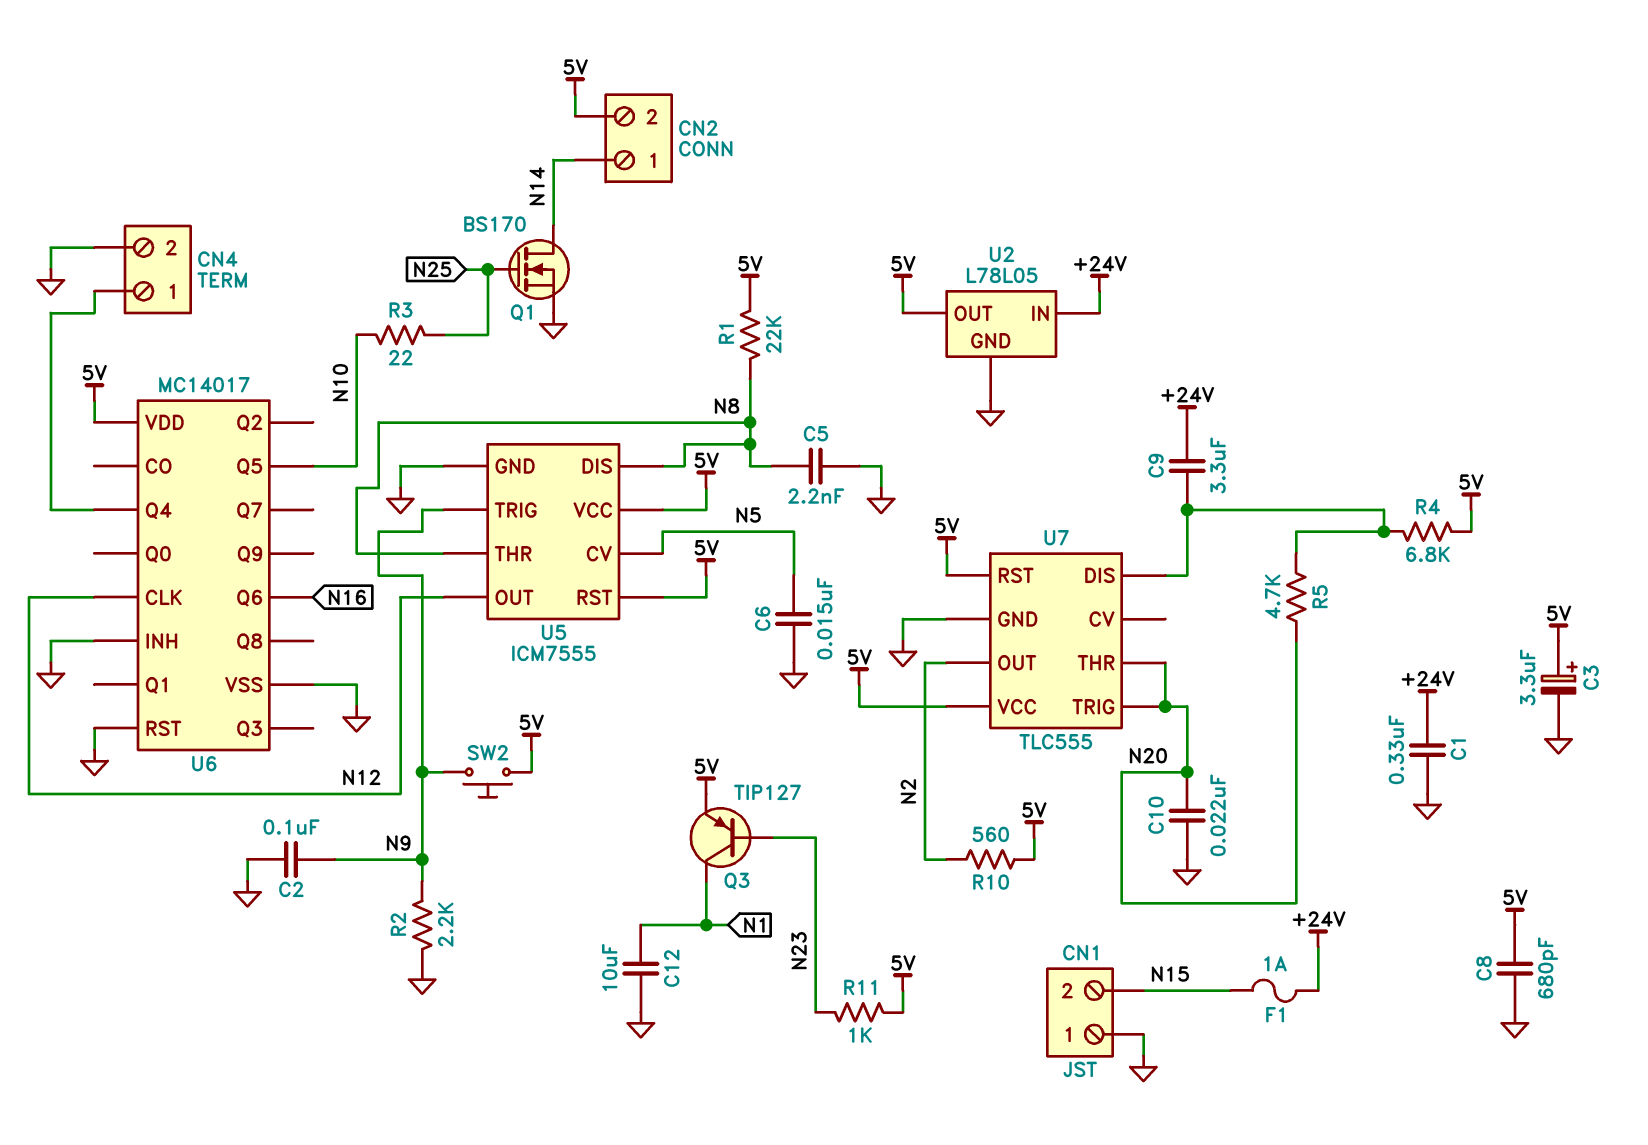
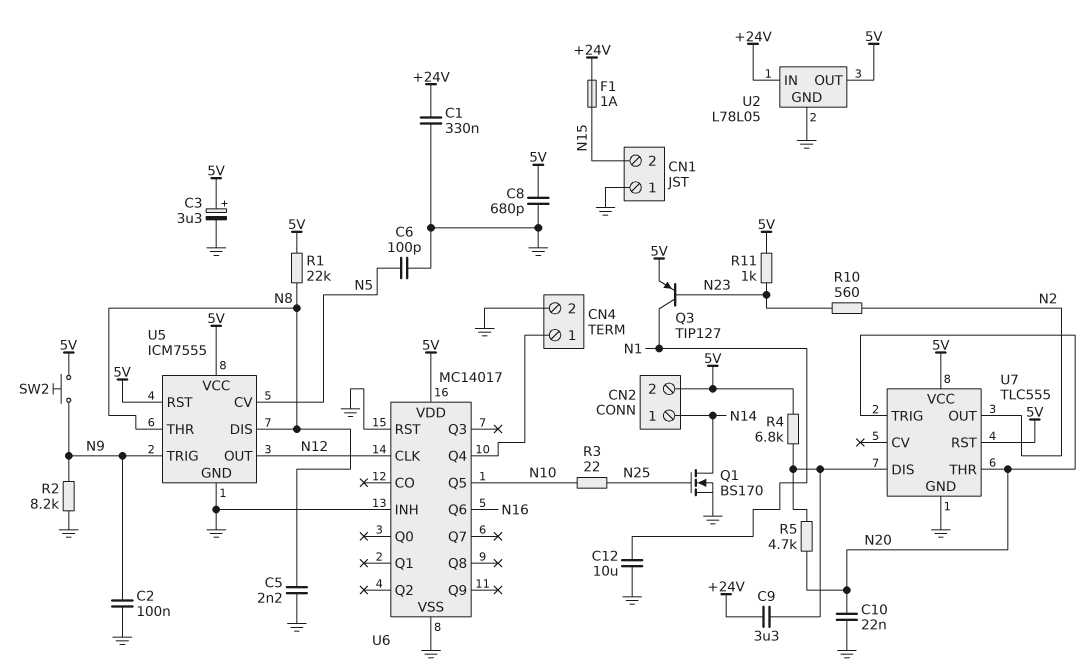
C6: 15nF (GND, N5) -> 100pF (GND, N5)
R2: 2.2k (GND, N9) -> 8.2k (GND, N9)
R10: 560 (5V, N2) -> 560 (N2, N23)

